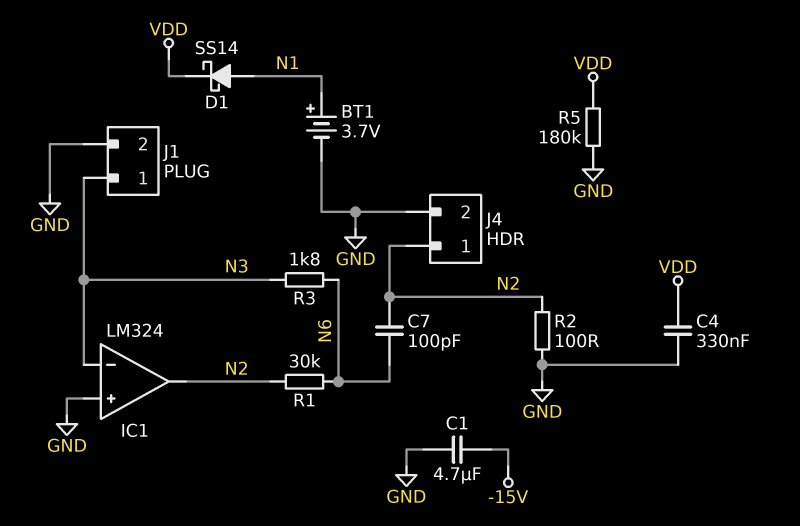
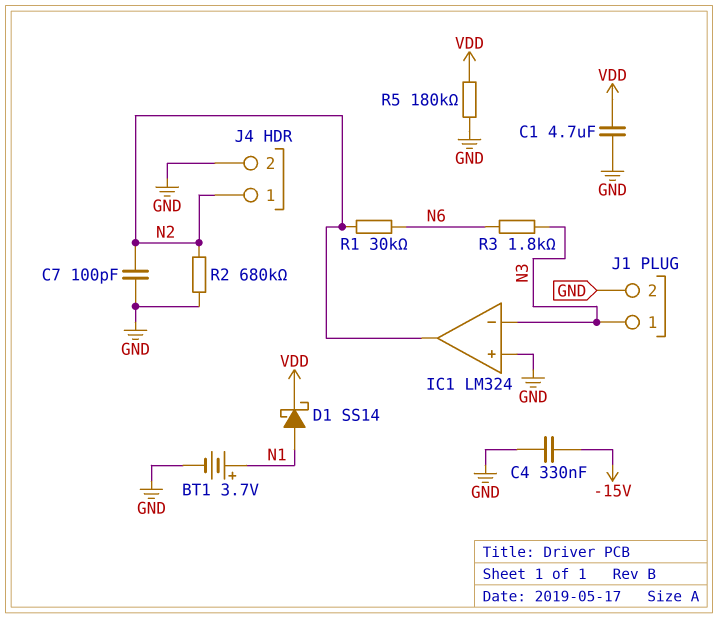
C1: 4.7uF (-15V, GND) -> 4.7uF (GND, VDD)
C4: 330nF (GND, VDD) -> 330nF (-15V, GND)
C7: 100pF (N2, N6) -> 100pF (GND, N2)
R2: 100 (GND, N2) -> 680k (GND, N2)

